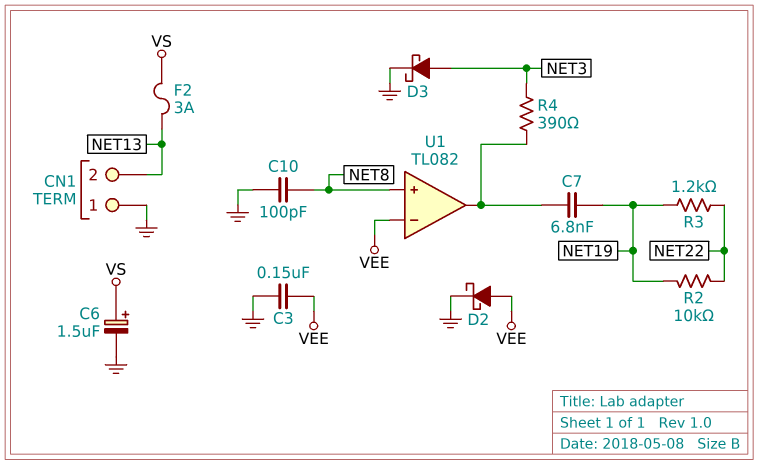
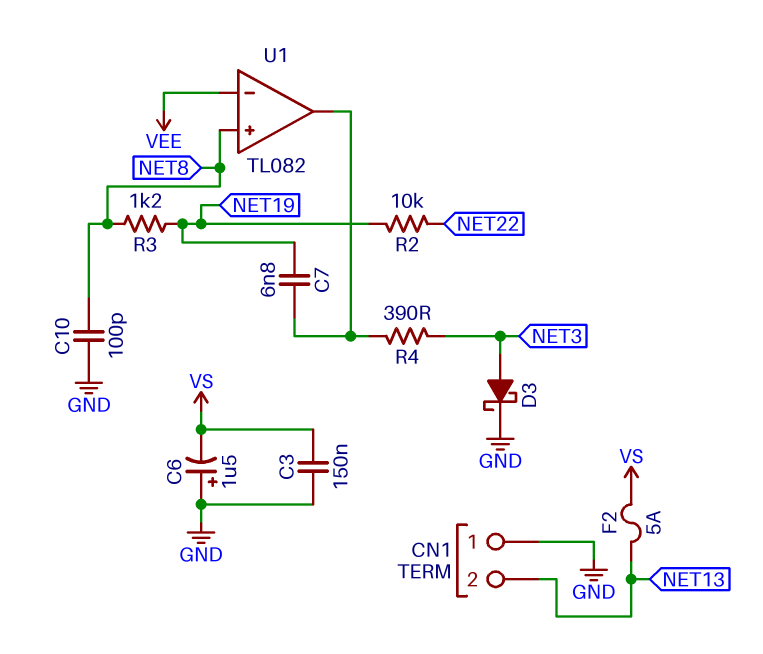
C3: 150nF (GND, VEE) -> 150nF (GND, VS)
C6: 1.5uF (plus VS, minus GND) -> 1.5uF (plus GND, minus VS)
D2: schottky (A VEE, K GND) -> none
F2: 3A (NET13, VS) -> 5A (NET13, VS)
R3: 1.2k (NET19, NET22) -> 1.2k (NET8, NET19)

